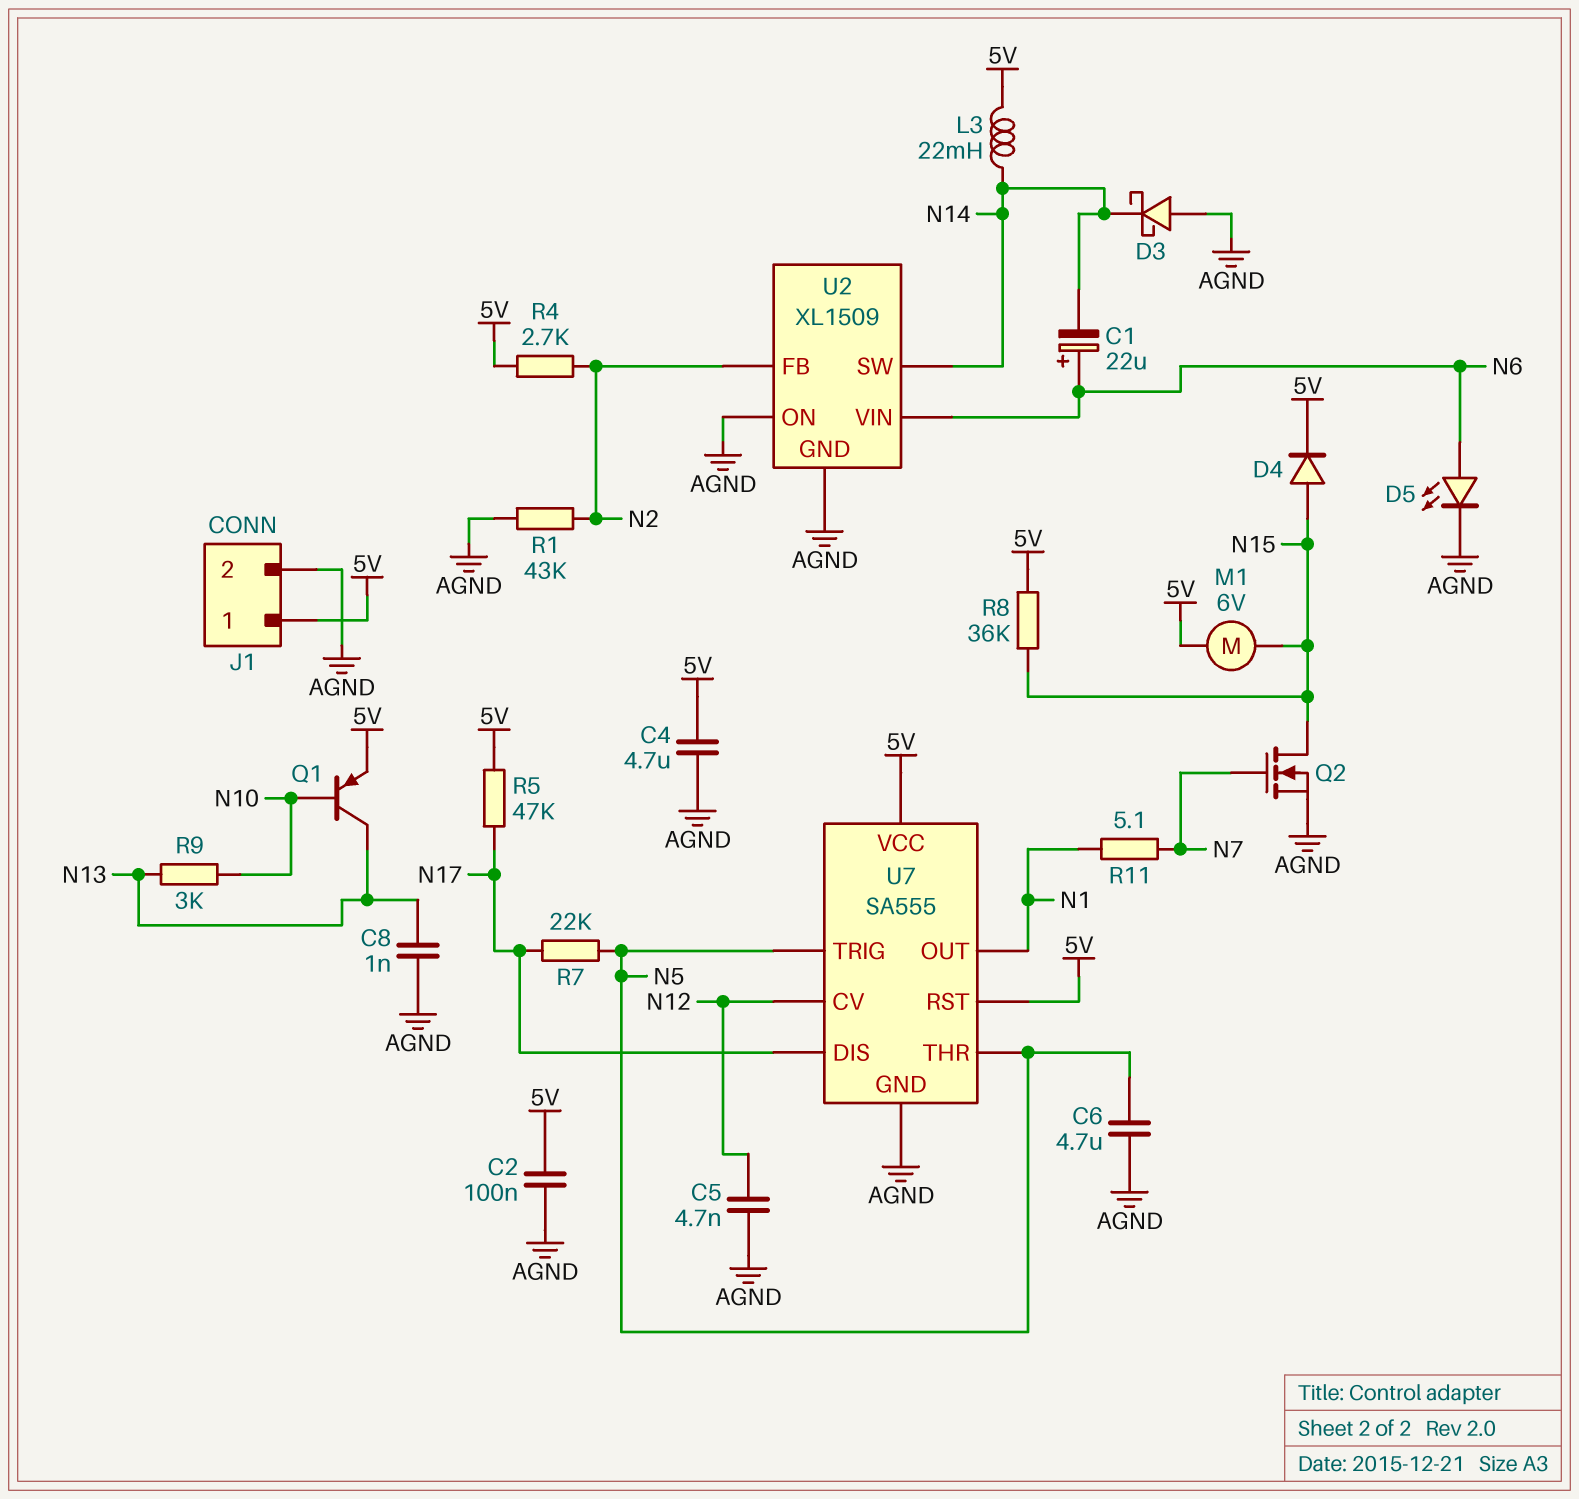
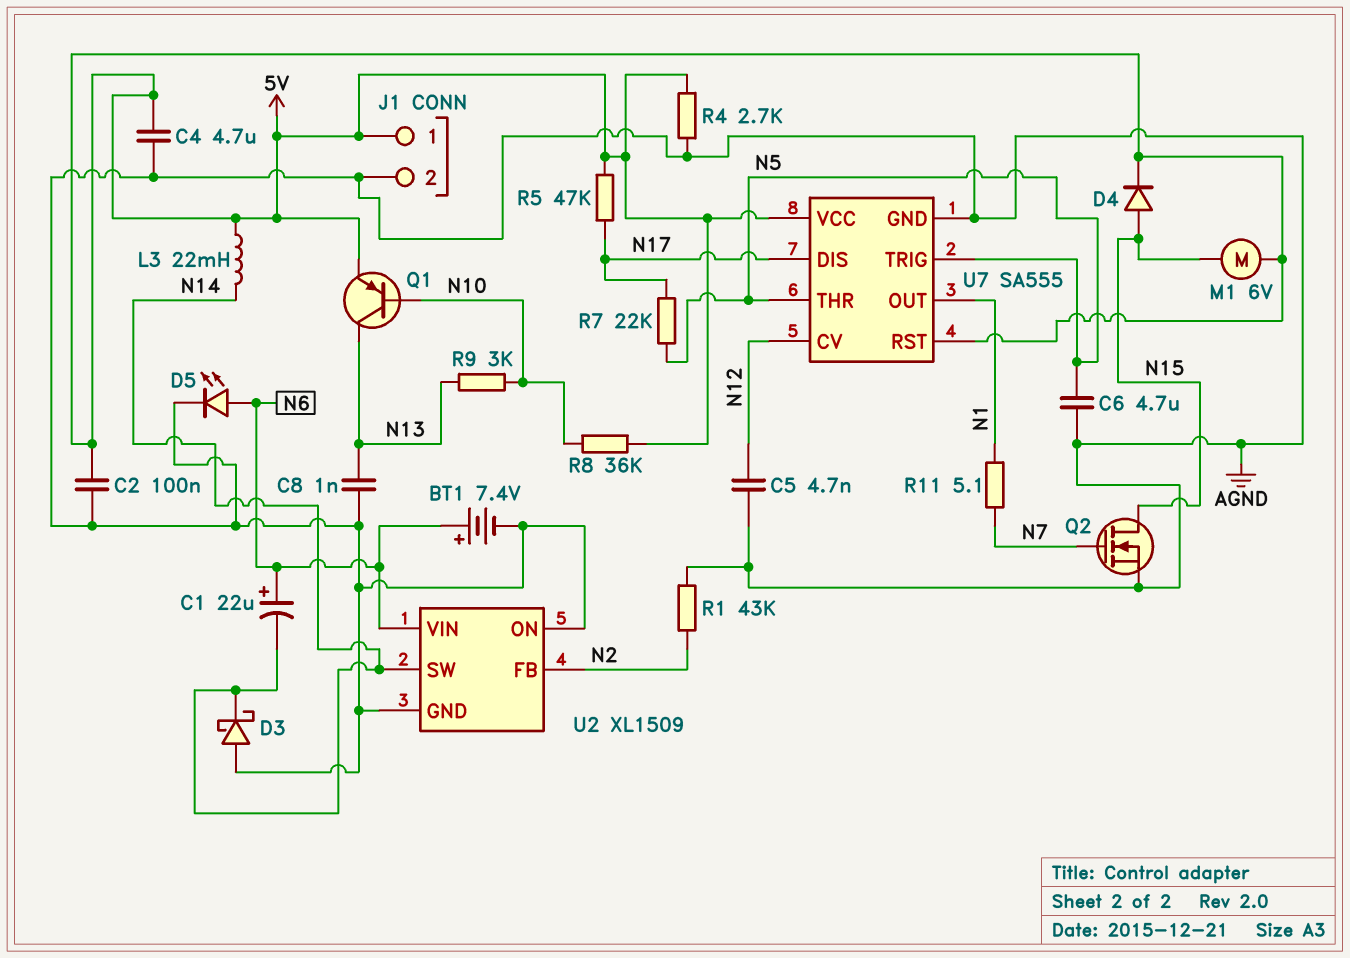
BT1: none -> 7.4V (plus N6, minus AGND)
R4: 2.7k (5V, N2) -> 2.7k (5V, AGND)
R8: 36k (5V, N15) -> 36k (5V, N10)

